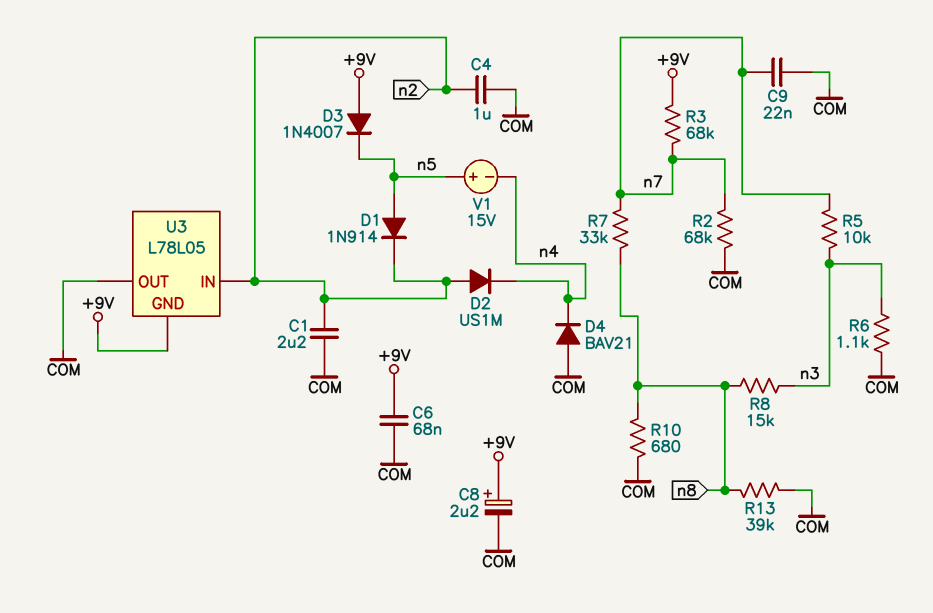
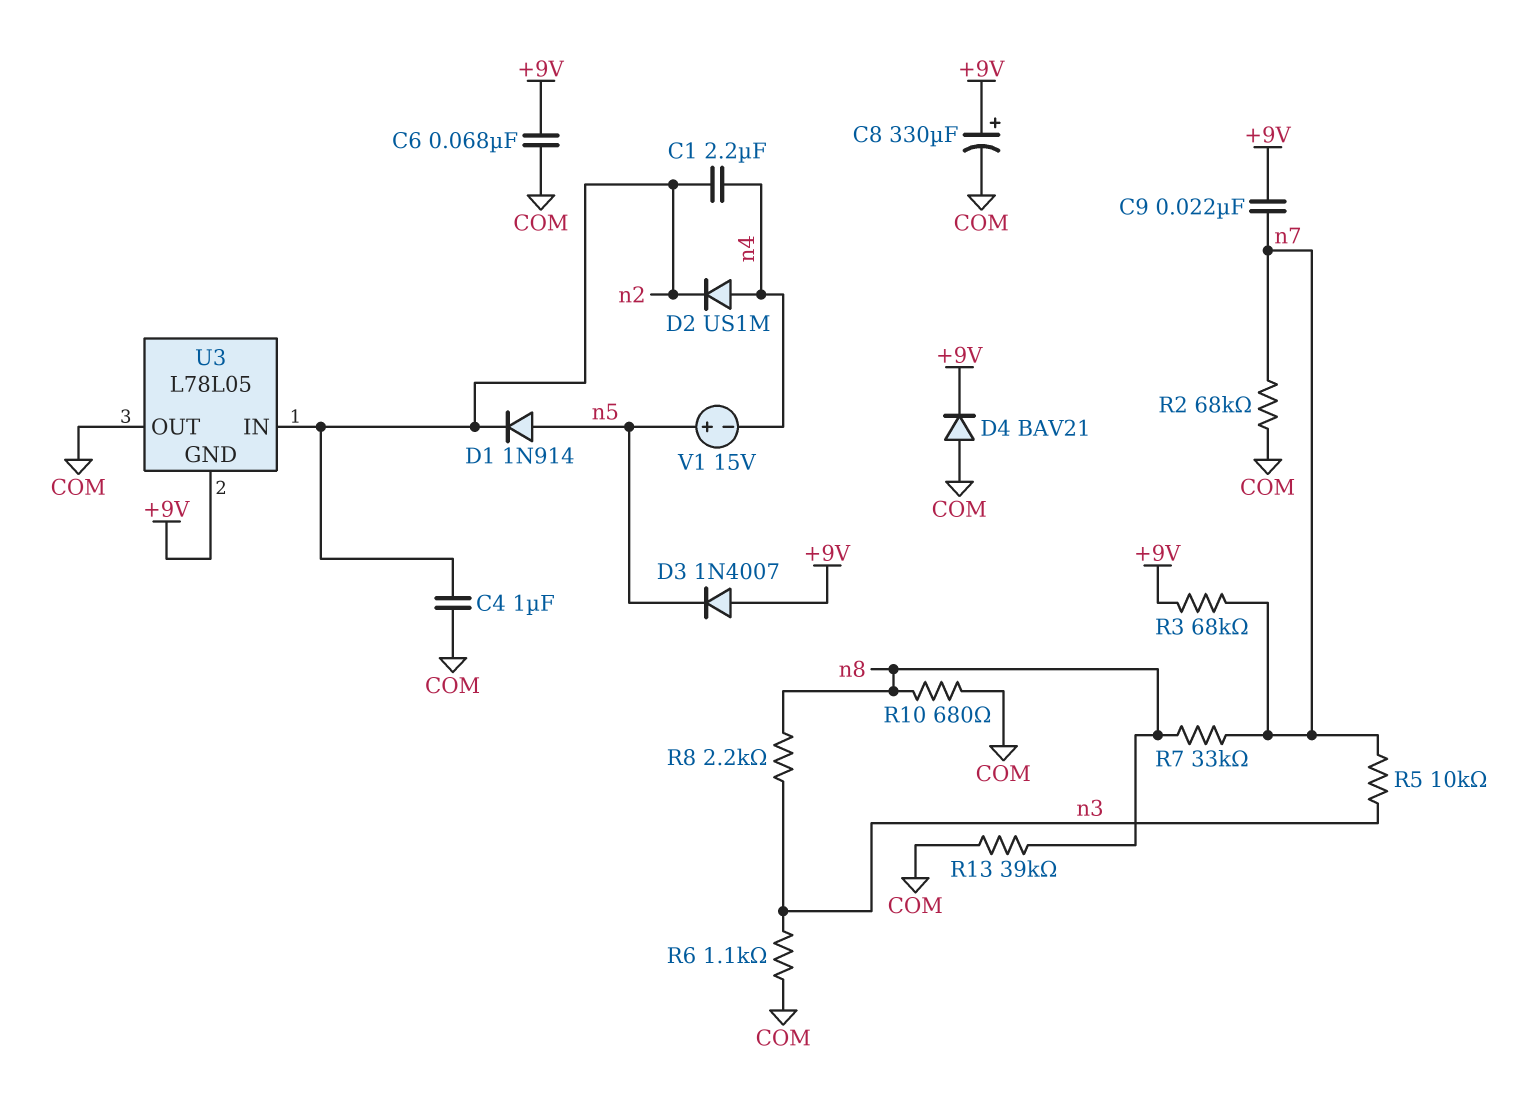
C1: 2.2uF (COM, n2) -> 2.2uF (n2, n4)
C8: 2.2uF (plus +9V, minus COM) -> 330uF (plus +9V, minus COM)
C9: 22nF (COM, n7) -> 22nF (+9V, n7)
D2: diode US1M (A n2, K n4) -> diode US1M (A n4, K n2)
D4: diode BAV21 (A COM, K n4) -> diode BAV21 (A COM, K +9V)
R8: 15k (n3, n8) -> 2.2k (n3, n8)

